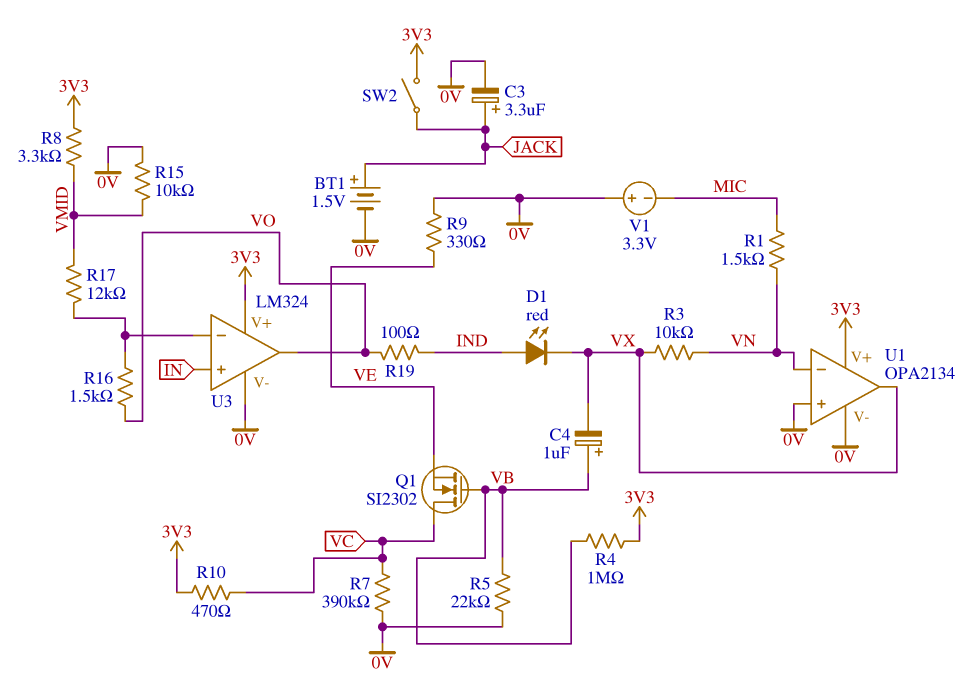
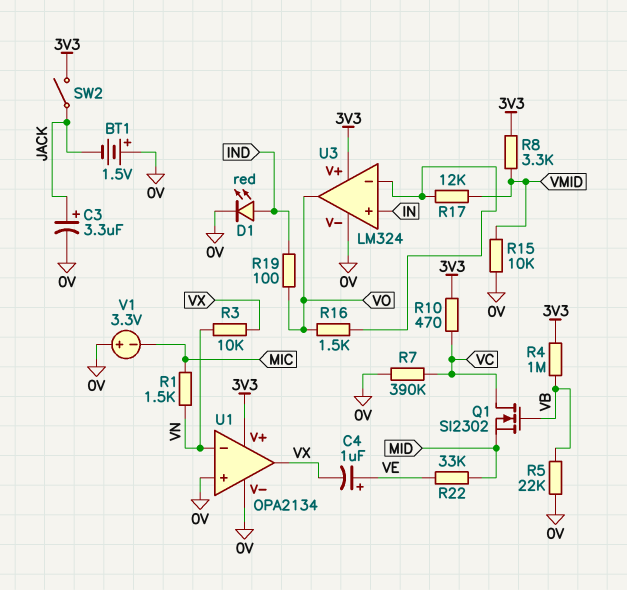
BT1: 1.5V (plus JACK, minus 0V) -> 1.5V (plus 0V, minus JACK)
C4: 1uF (plus VB, minus VX) -> 1uF (plus VE, minus VX)
D1: LED red (A IND, K VX) -> LED red (A IND, K 0V)
Q1: NMOS SI2302 (G VB, D VC, S VE) -> NMOS SI2302 (G VB, D VC, S MID)
R9: 330 (0V, VE) -> none
R22: none -> 33k (MID, VE)

